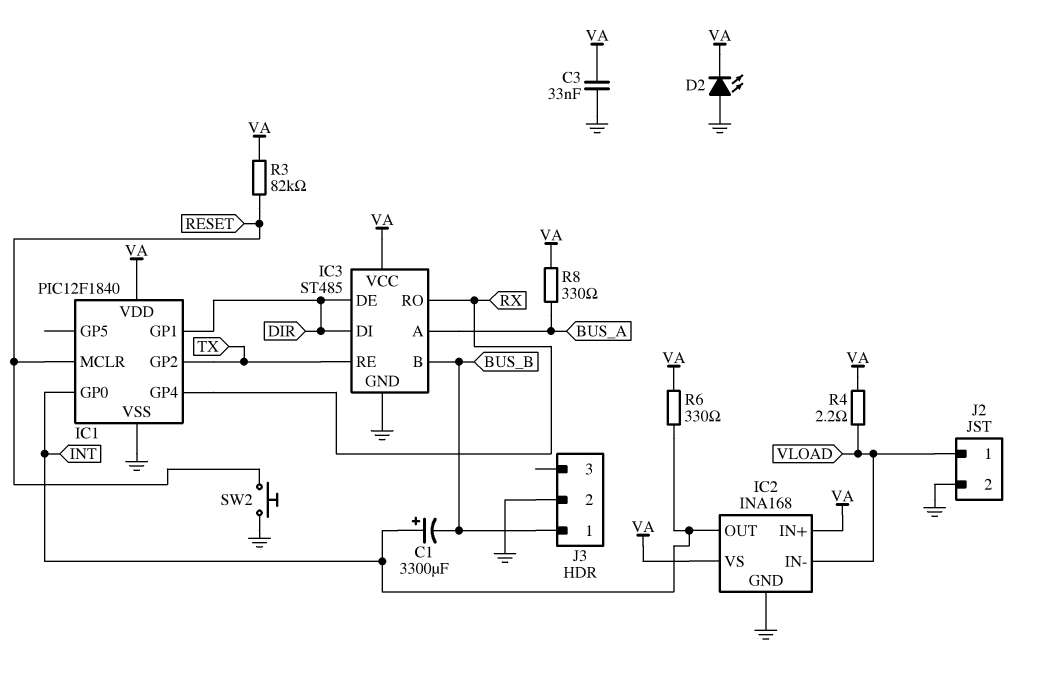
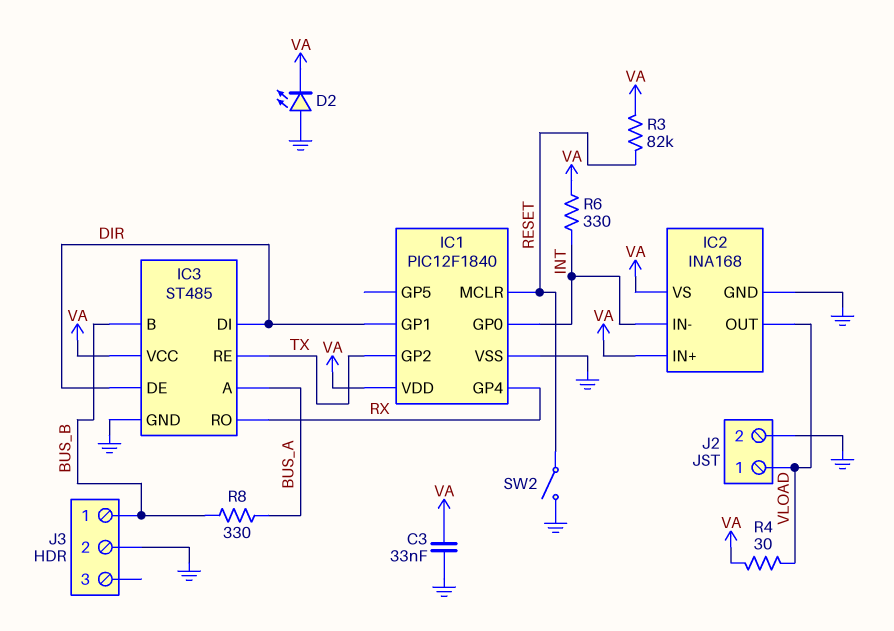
C1: 3300uF (plus INT, minus BUS_B) -> none
IC2 pin IN-: VLOAD -> INT
IC2 pin OUT: INT -> VLOAD
R4: 2.2 (VA, VLOAD) -> 30 (VA, VLOAD)
R8: 330 (BUS_A, VA) -> 330 (BUS_A, BUS_B)
SW2: button (GND, RESET) -> switch (GND, RESET)

